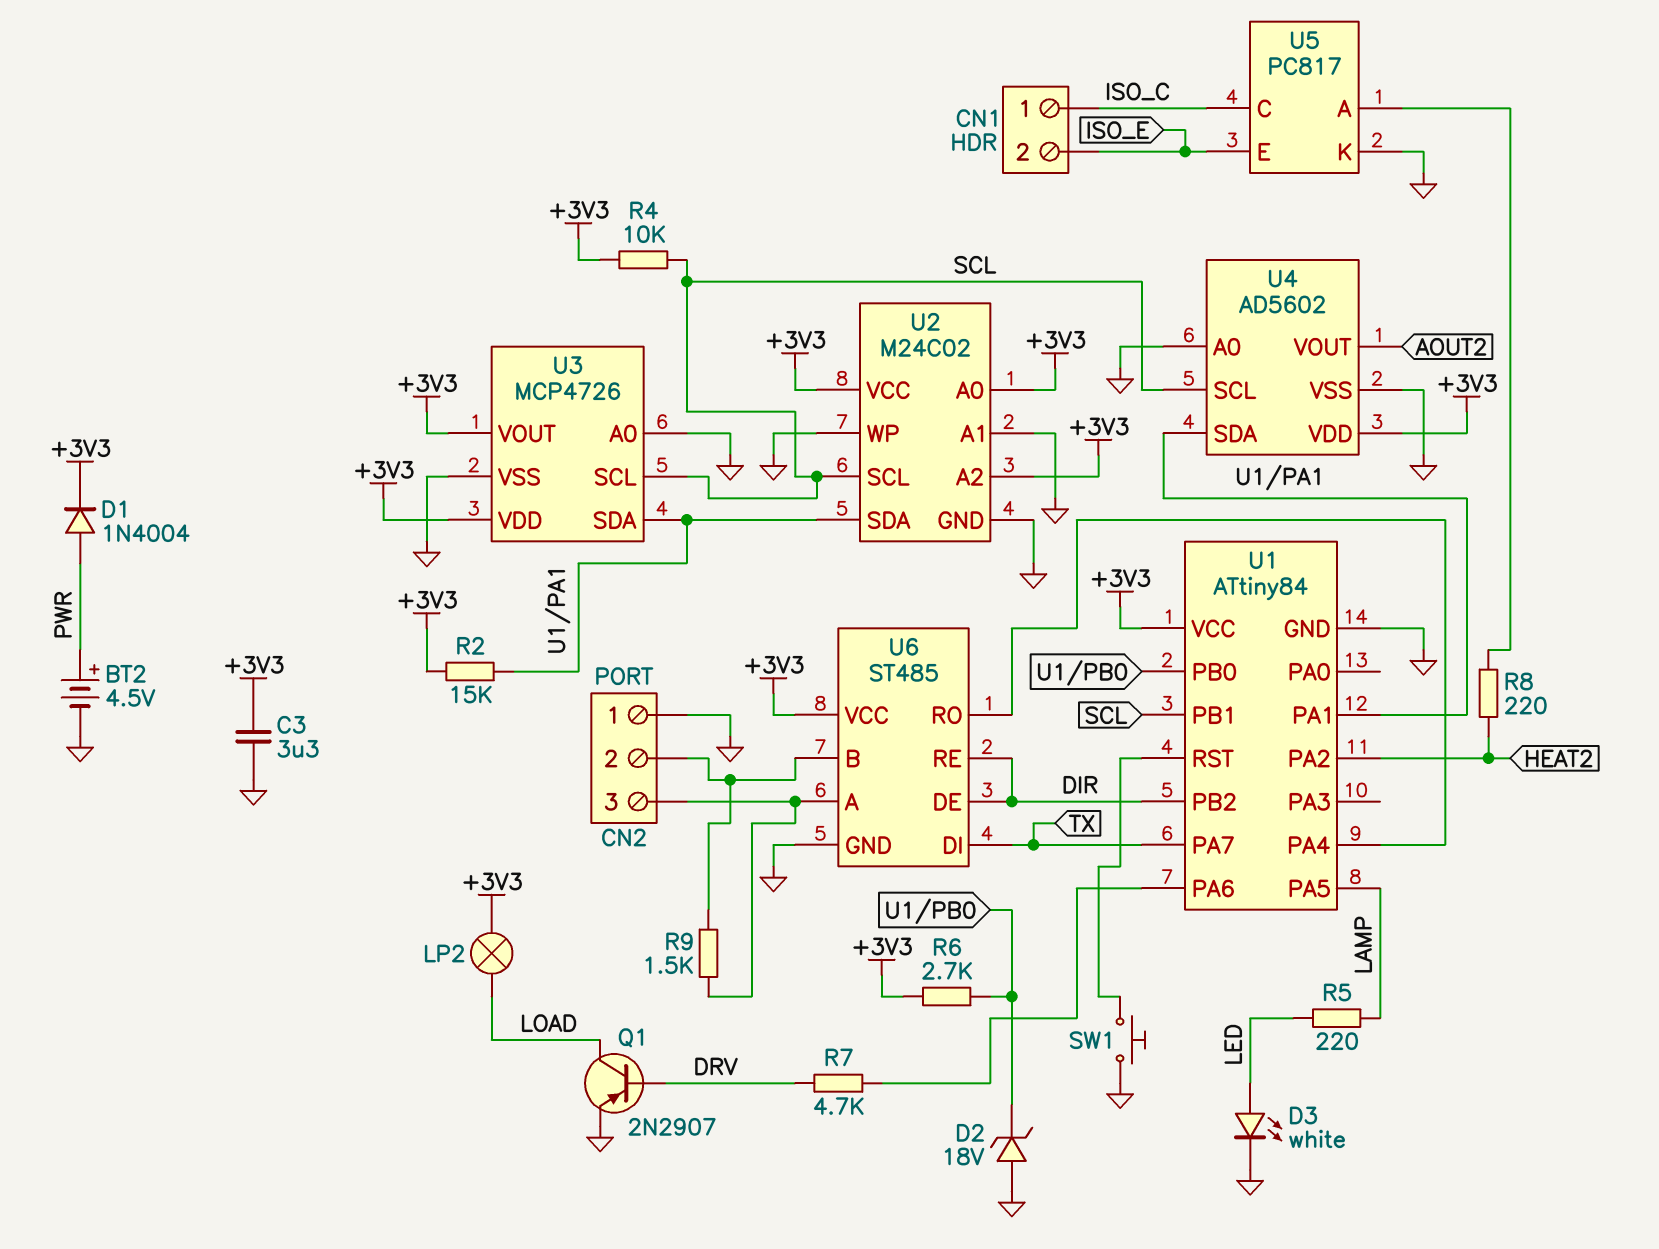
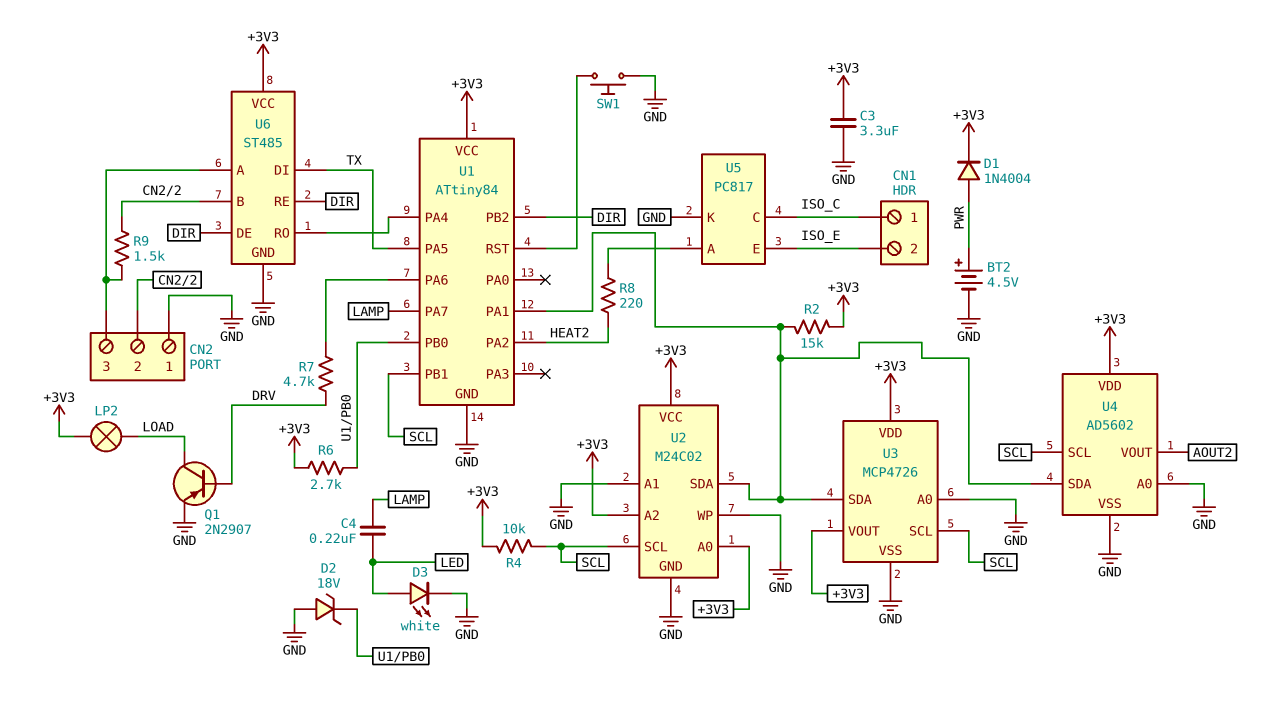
C4: none -> 220nF (LAMP, LED)
R5: 220 (LAMP, LED) -> none
U1 pin PA5: LAMP -> TX
U1 pin PA7: TX -> LAMP

